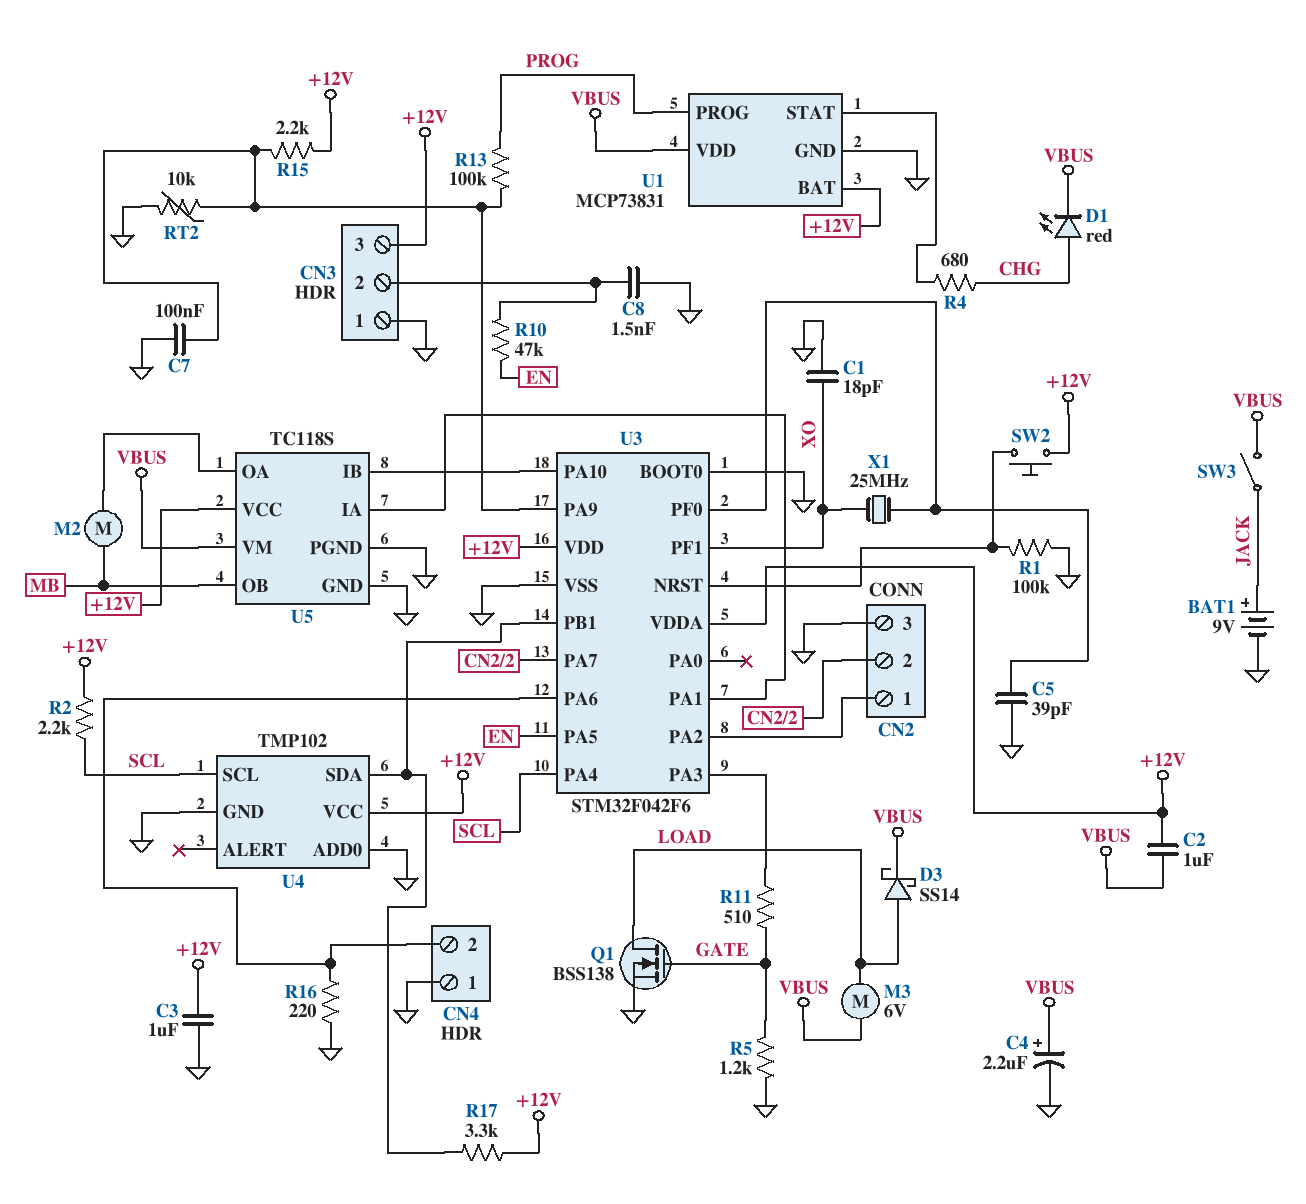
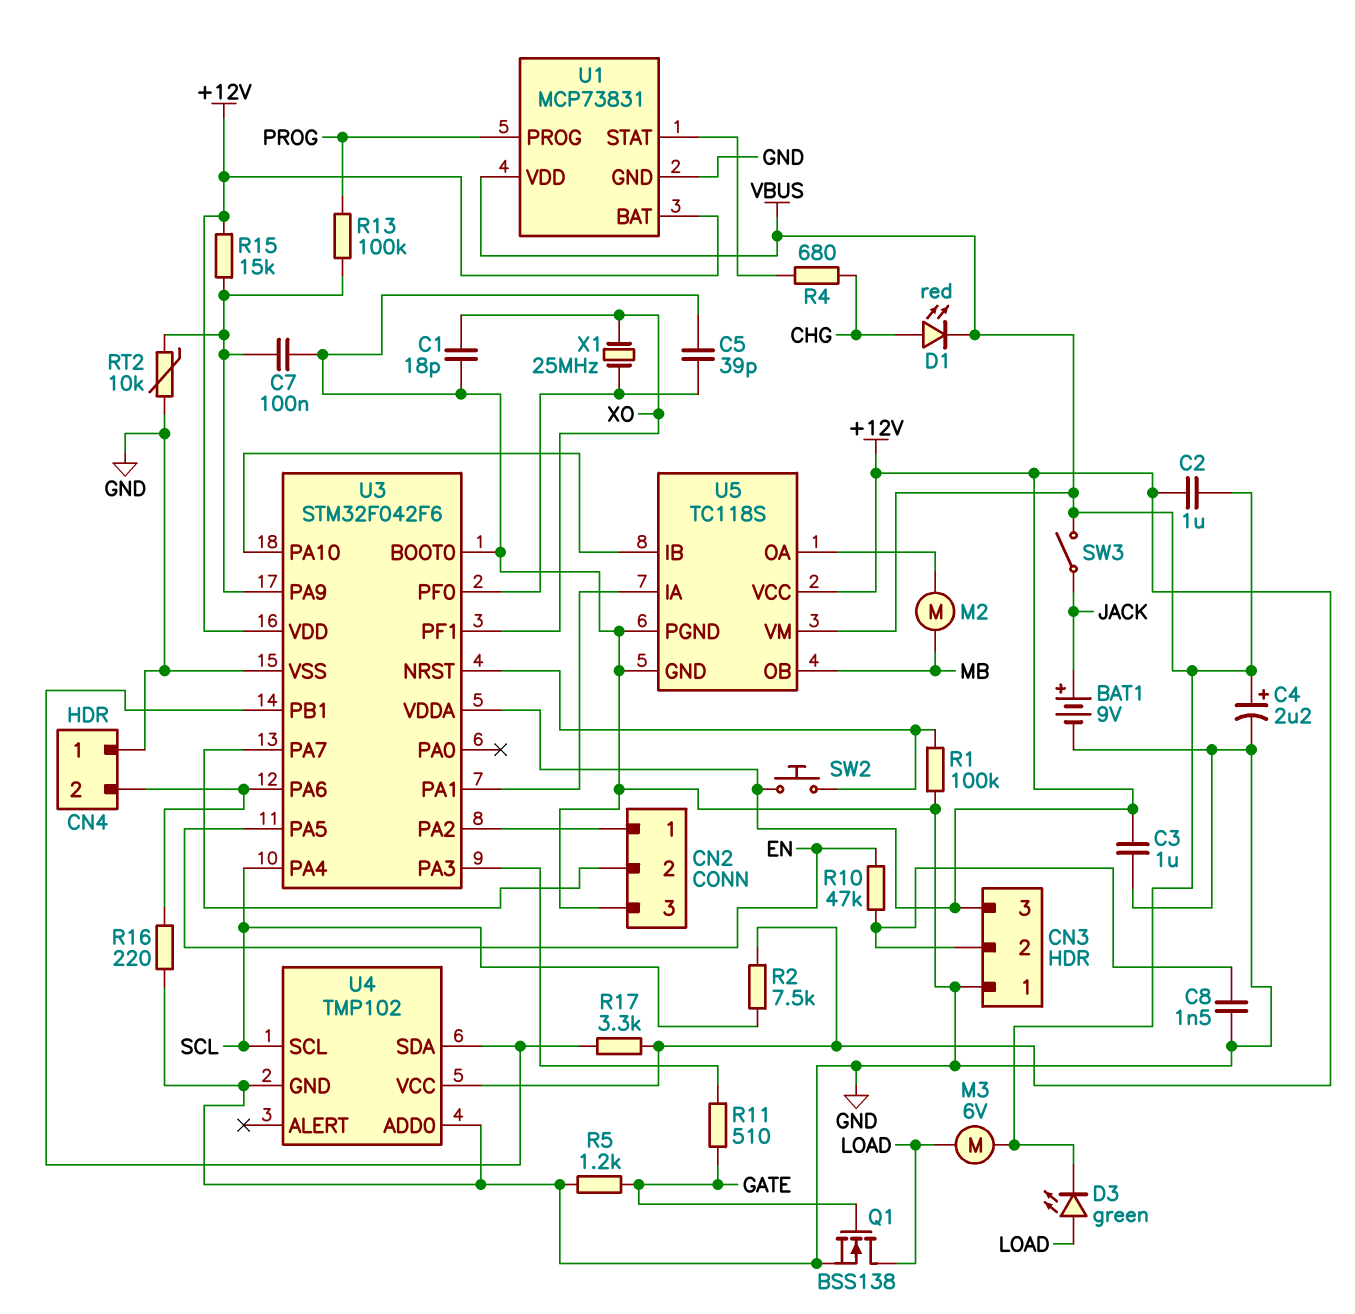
D3: schottky SS14 (A LOAD, K VBUS) -> LED green (A LOAD, K VBUS)
R2: 2.2k (+12V, SCL) -> 7.5k (+12V, SCL)
R15: 2.2k (+12V, U3/PA9) -> 15k (+12V, U3/PA9)

